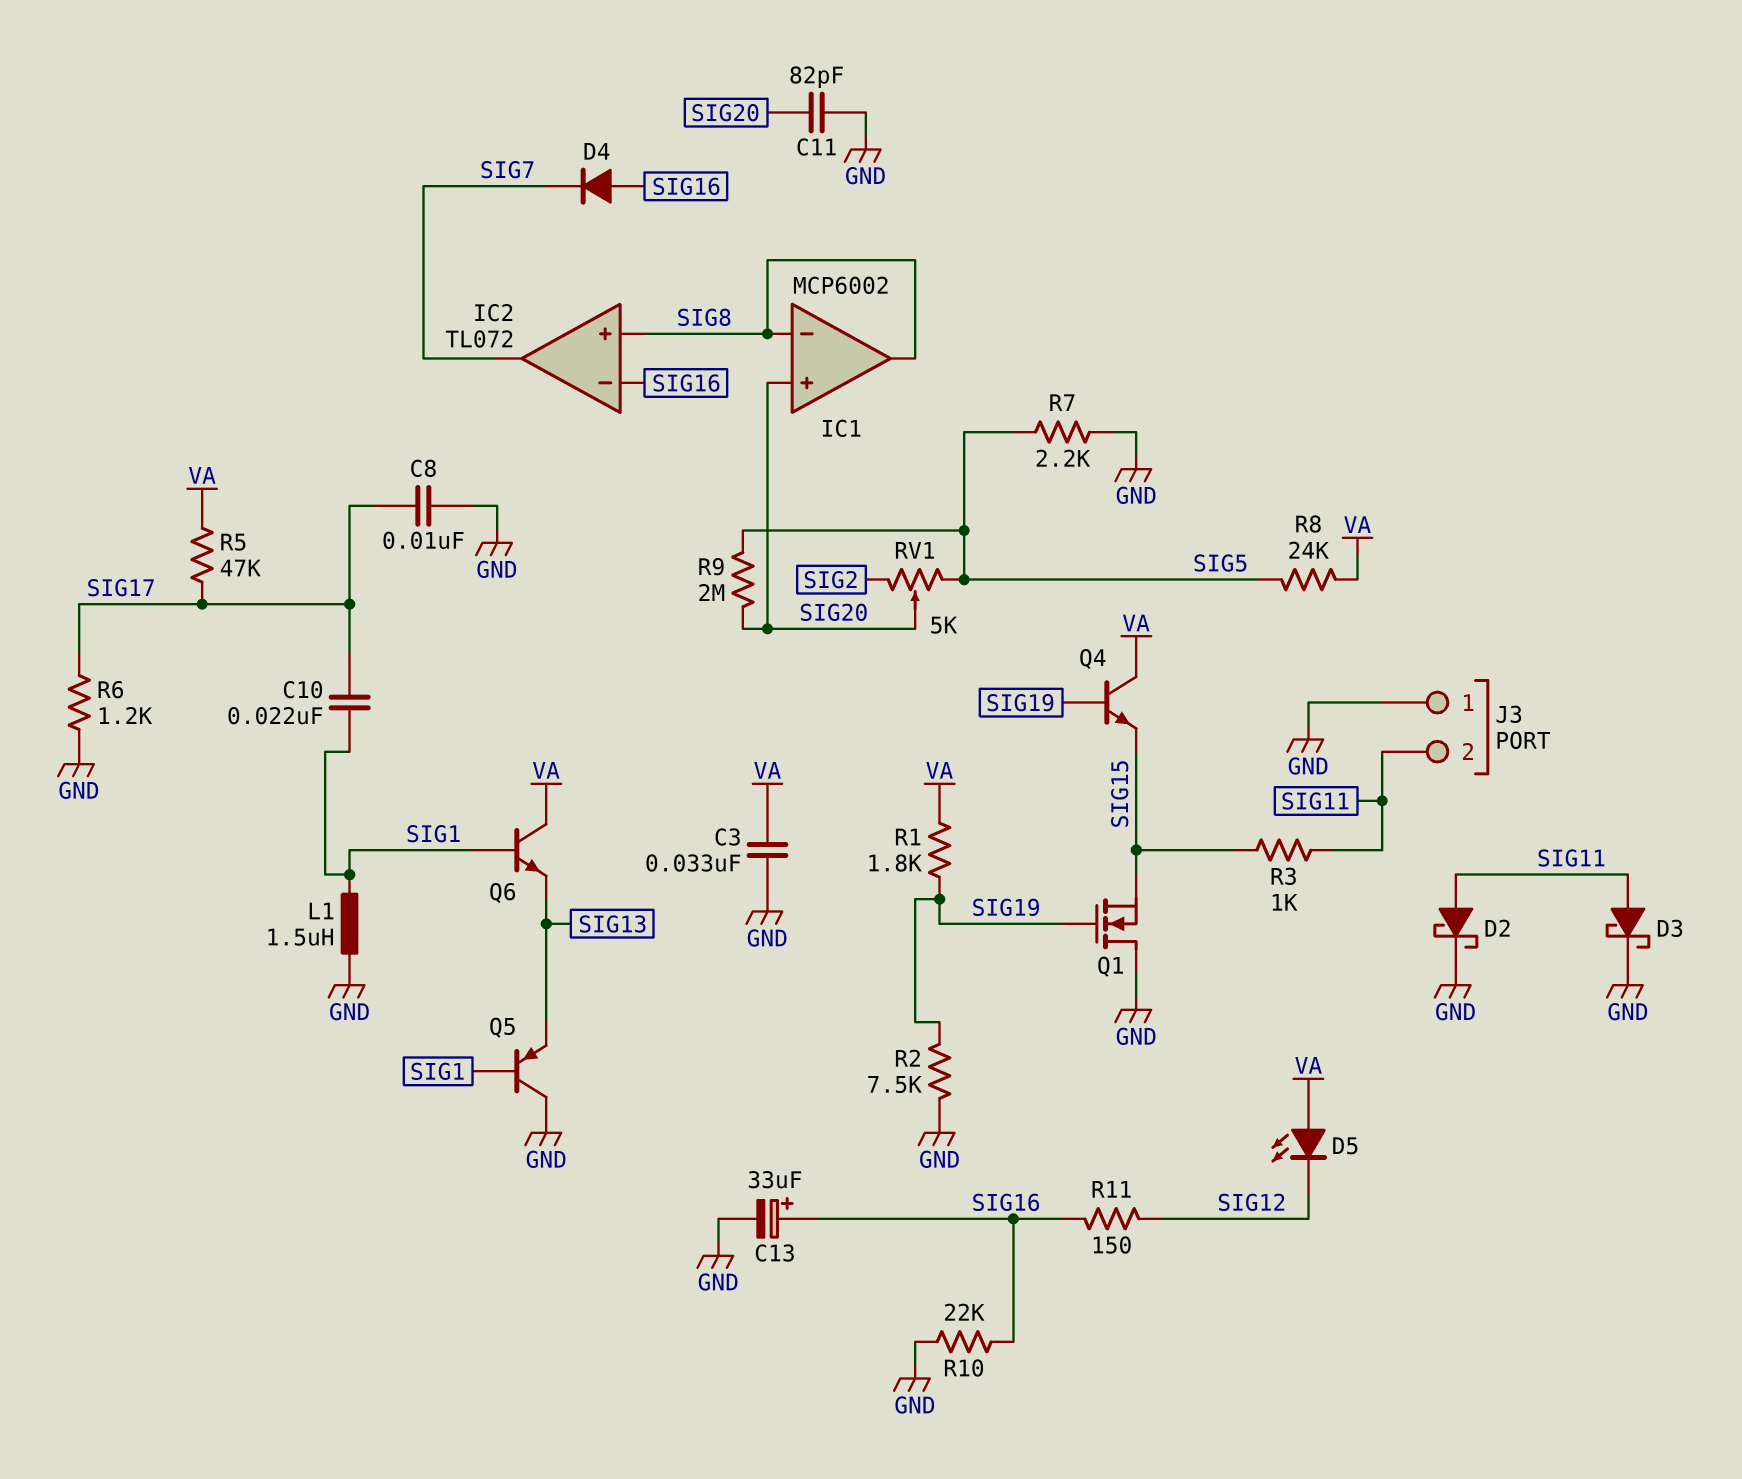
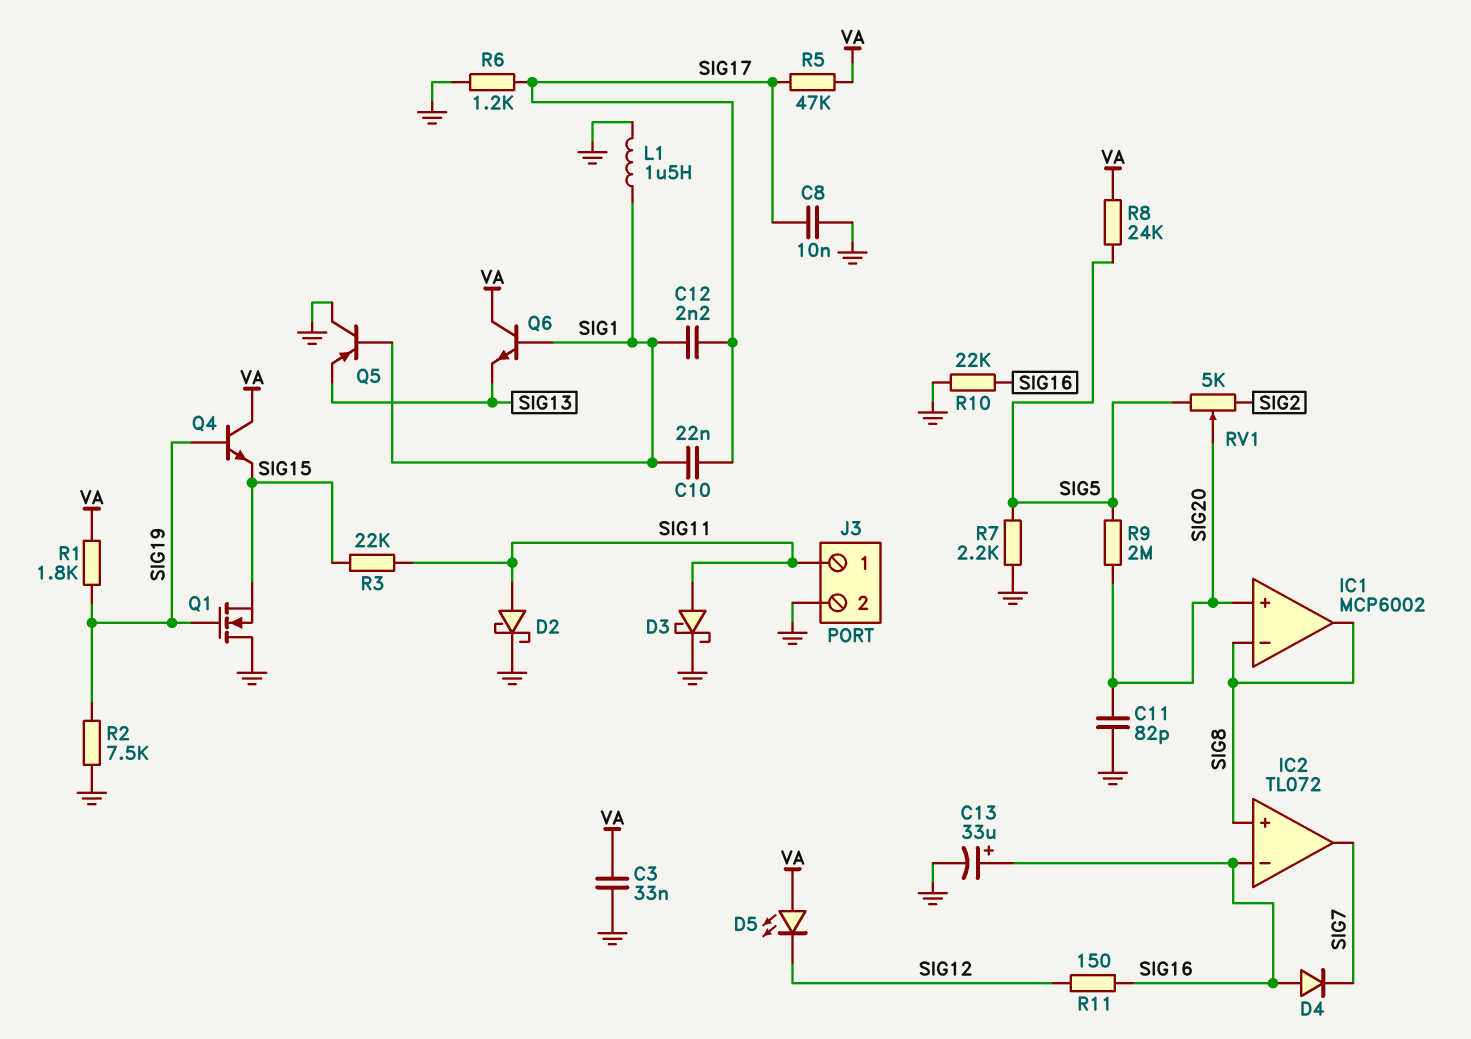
C12: none -> 2.2nF (SIG1, SIG17)
J3 pin 1: GND -> SIG11
J3 pin 2: SIG11 -> GND
R3: 1k (SIG11, SIG15) -> 22k (SIG11, SIG15)

